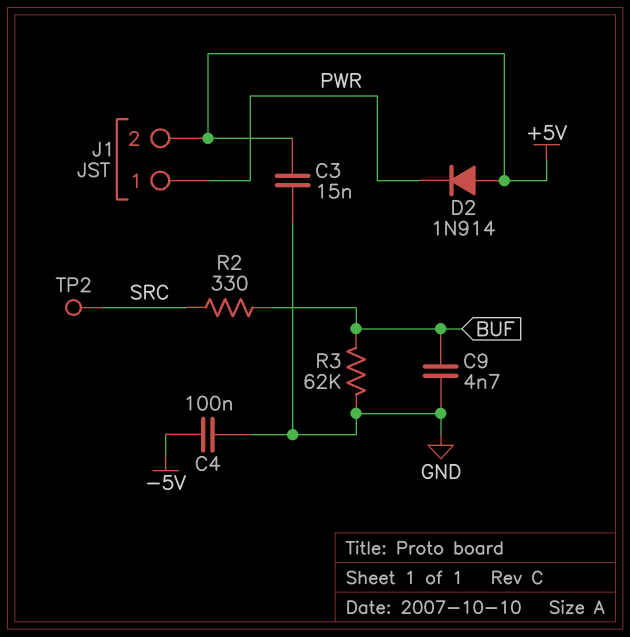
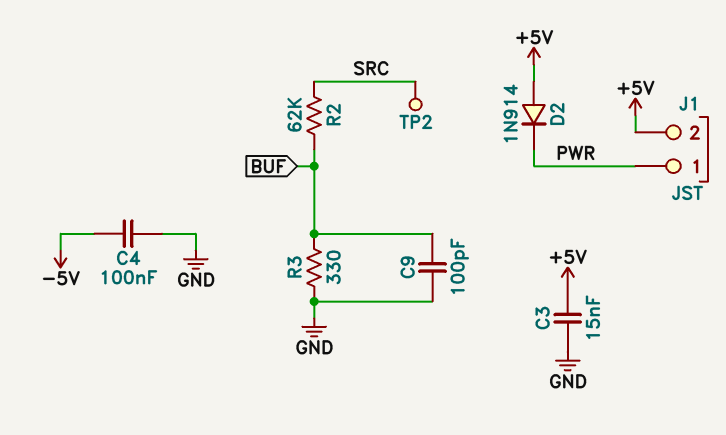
C9: 4.7nF (BUF, GND) -> 100pF (BUF, GND)
R2: 330 (BUF, SRC) -> 62k (BUF, SRC)
R3: 62k (BUF, GND) -> 330 (BUF, GND)

